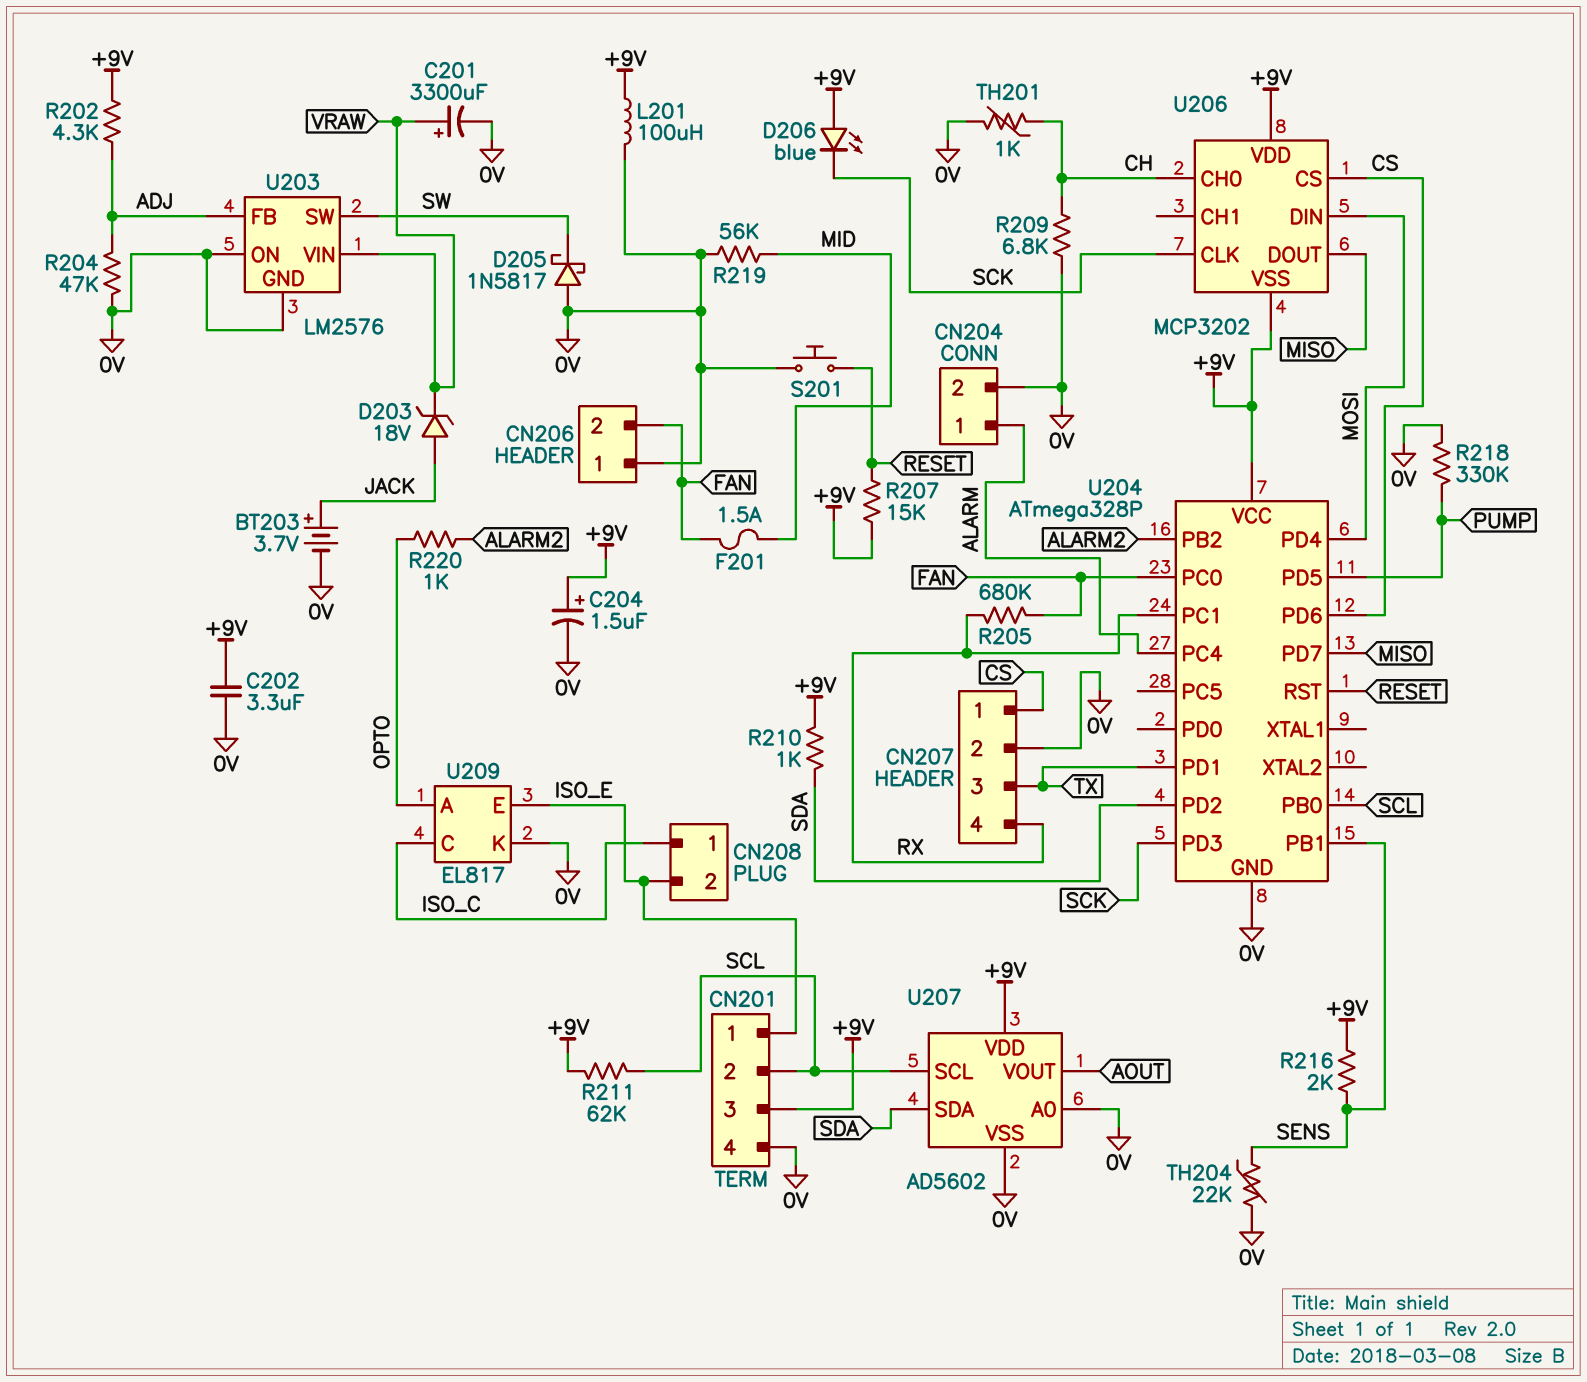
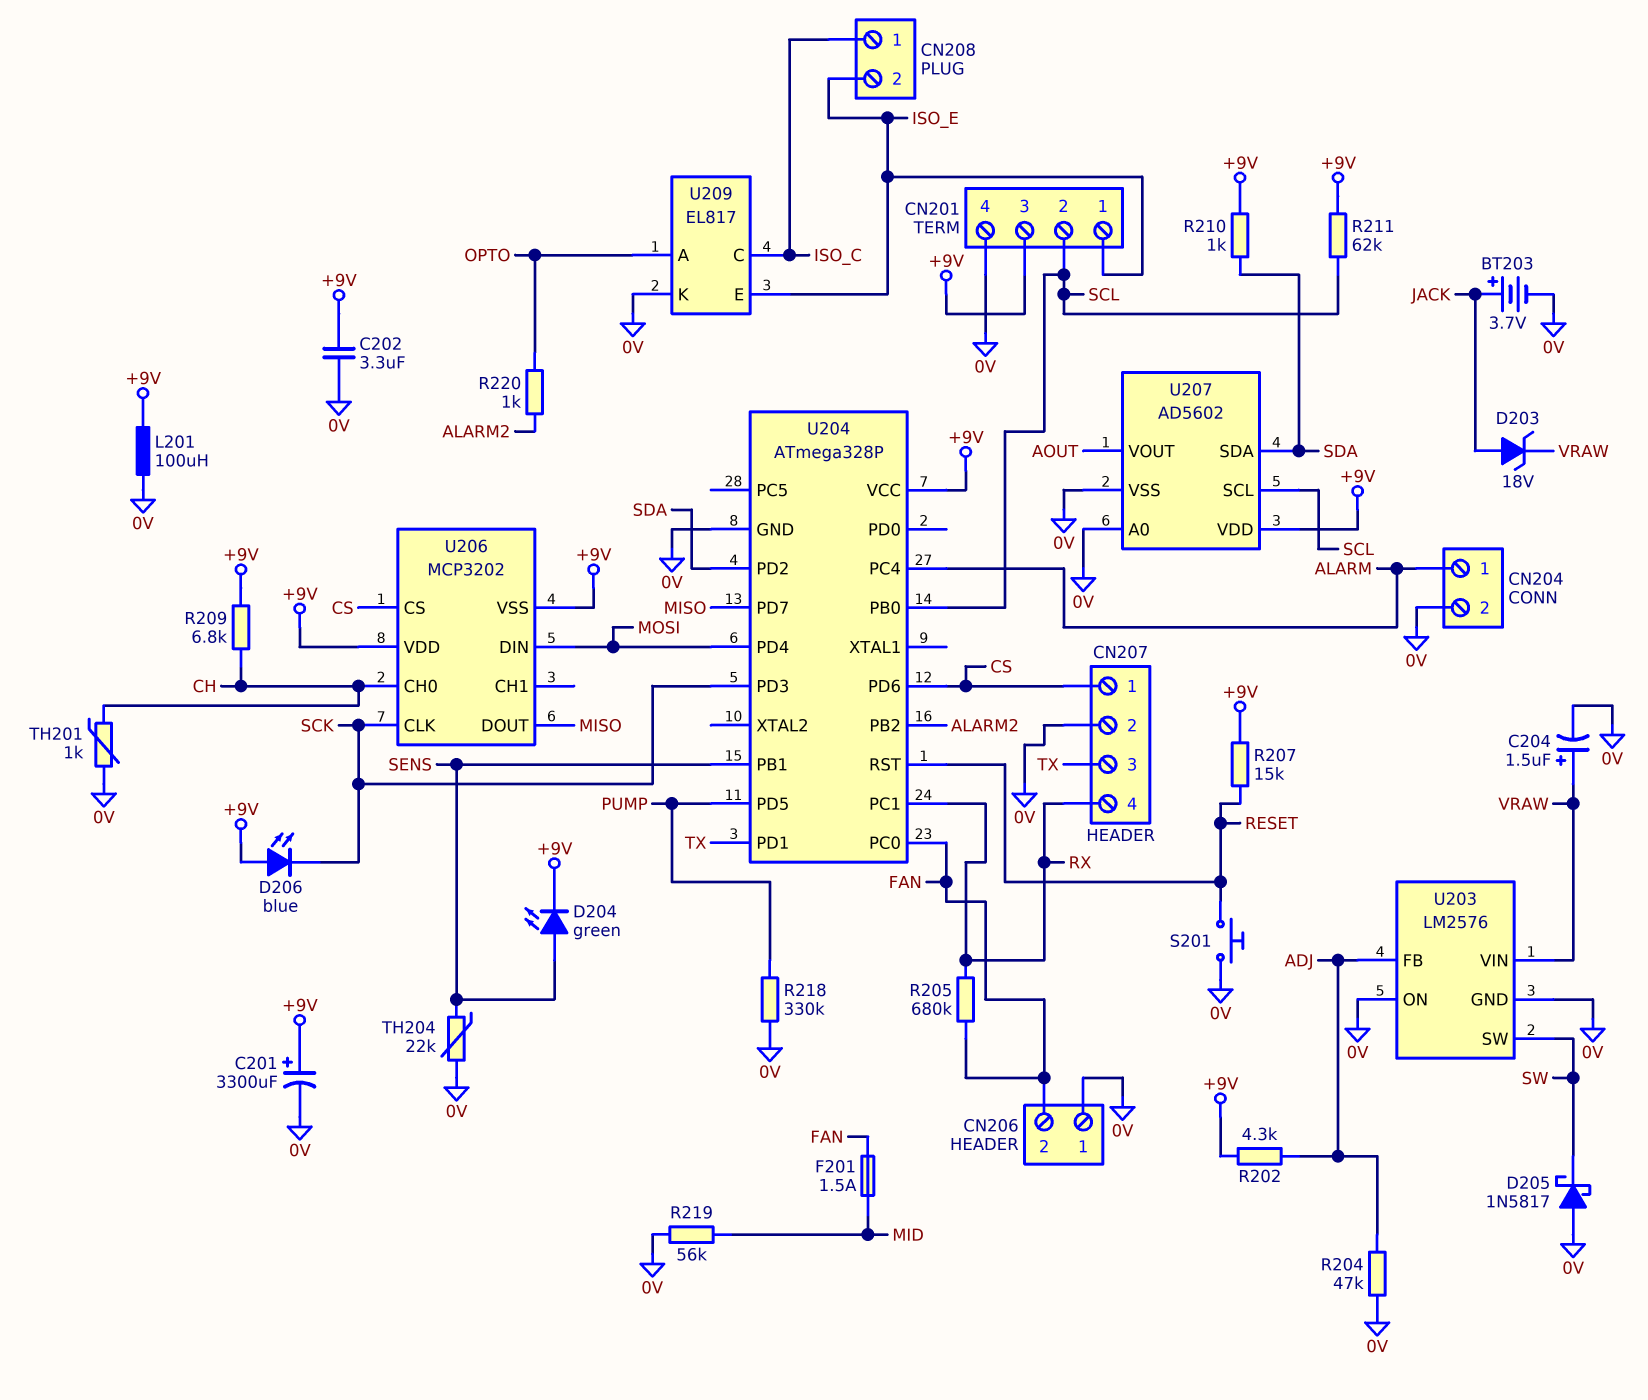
C201: 3300uF (plus VRAW, minus 0V) -> 3300uF (plus +9V, minus 0V)
C204: 1.5uF (plus +9V, minus 0V) -> 1.5uF (plus VRAW, minus 0V)
D204: none -> LED green (A SENS, K +9V)
R209: 6.8k (0V, CH) -> 6.8k (+9V, CH)
R216: 2k (+9V, SENS) -> none

